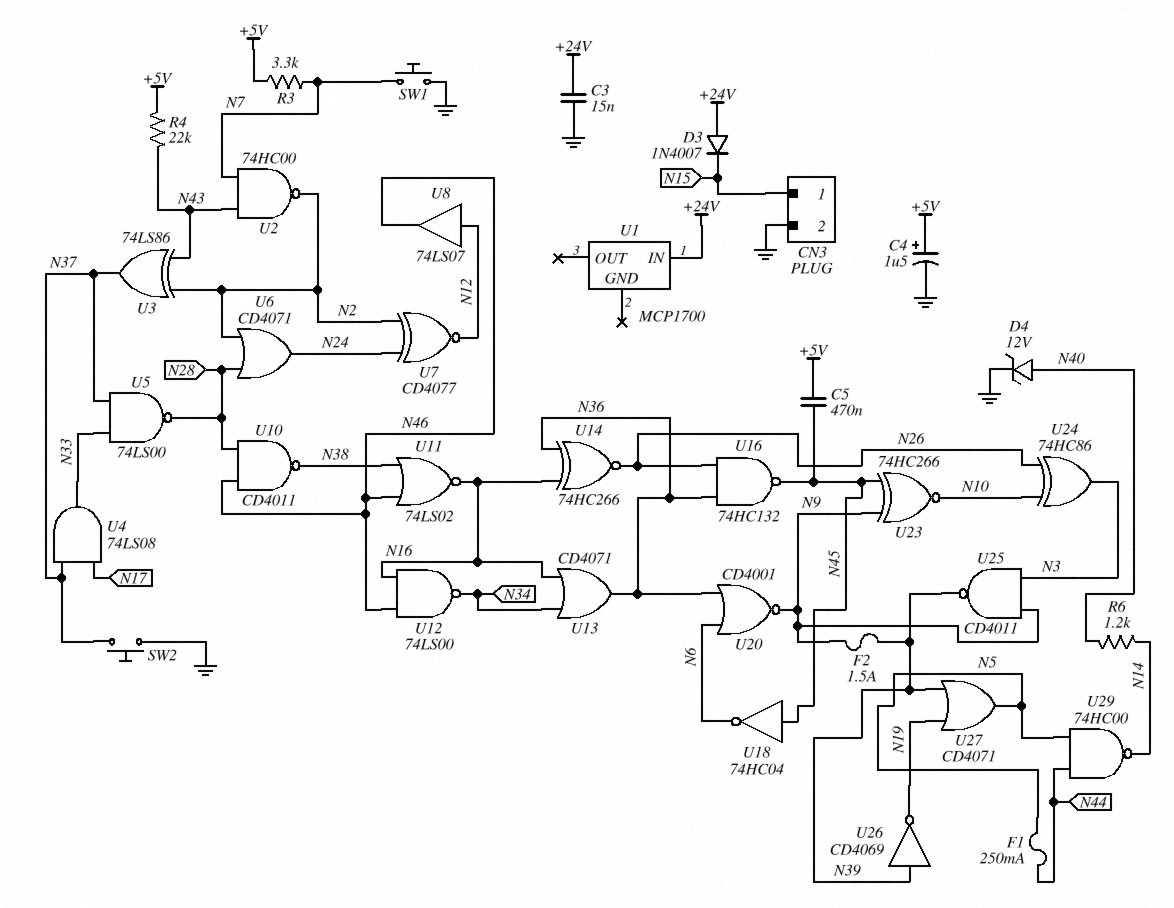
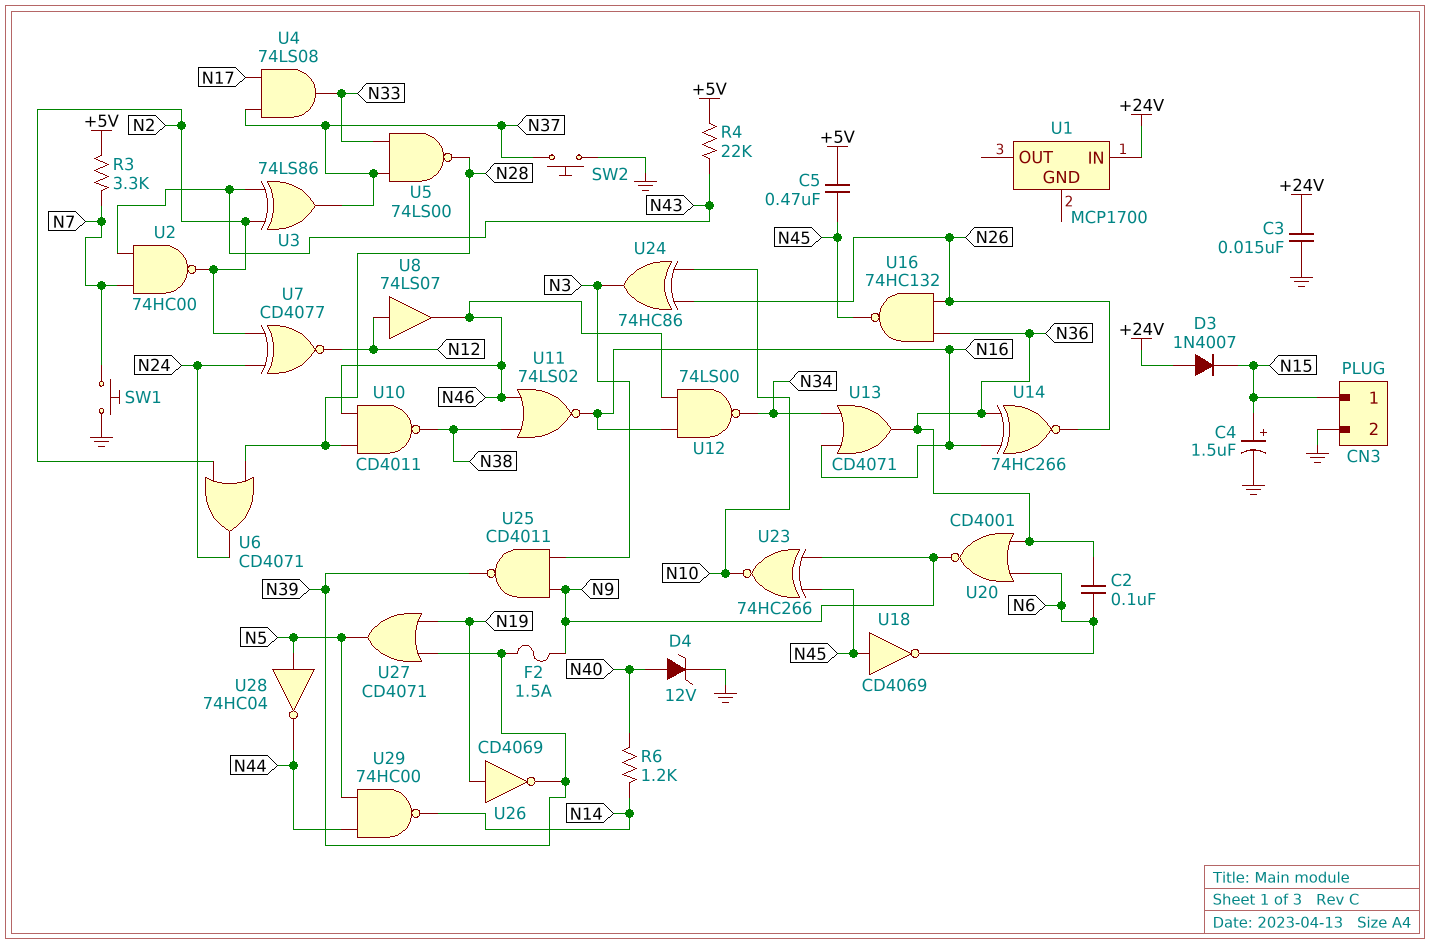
C2: none -> 100nF (N6, N36)
C4: 1.5uF (plus +5V, minus GND) -> 1.5uF (plus N15, minus GND)
F1: 250mA (N5, N44) -> none
U18: NOT 74HC04 (in N45, out N6) -> NOT CD4069 (in N45, out N6)
U26: NOT CD4069 (in N39, out N19) -> NOT CD4069 (in N19, out N39)
U28: none -> NOT 74HC04 (in N5, out N44)

